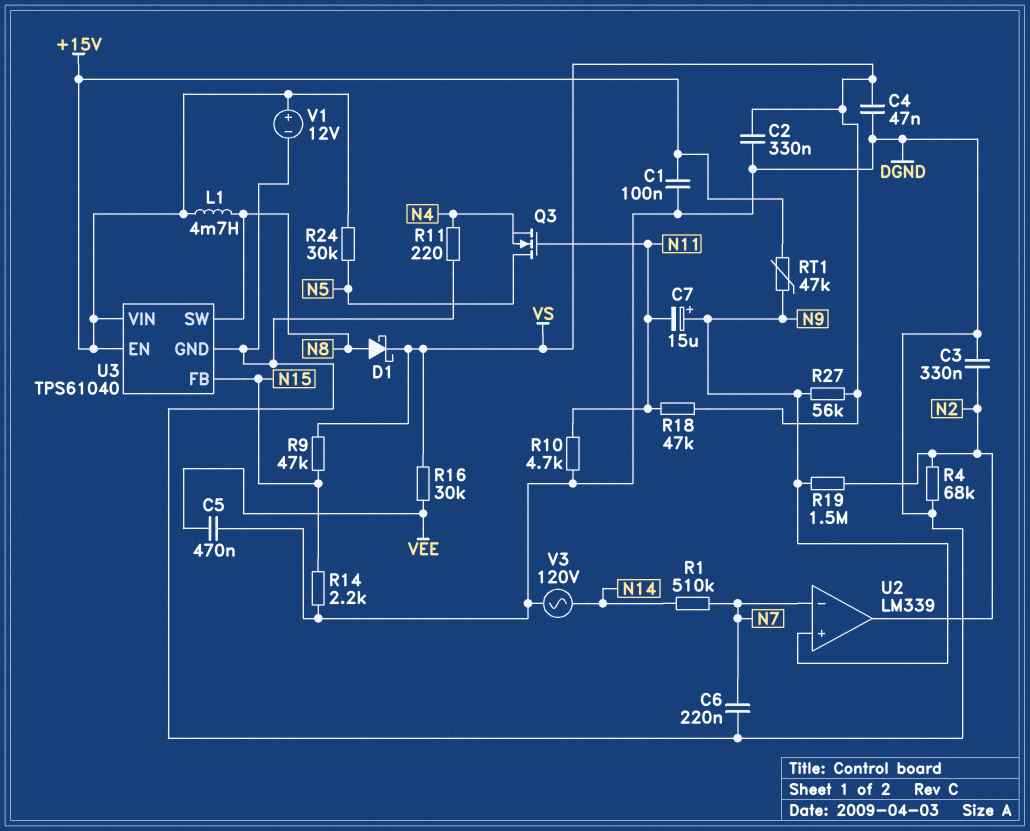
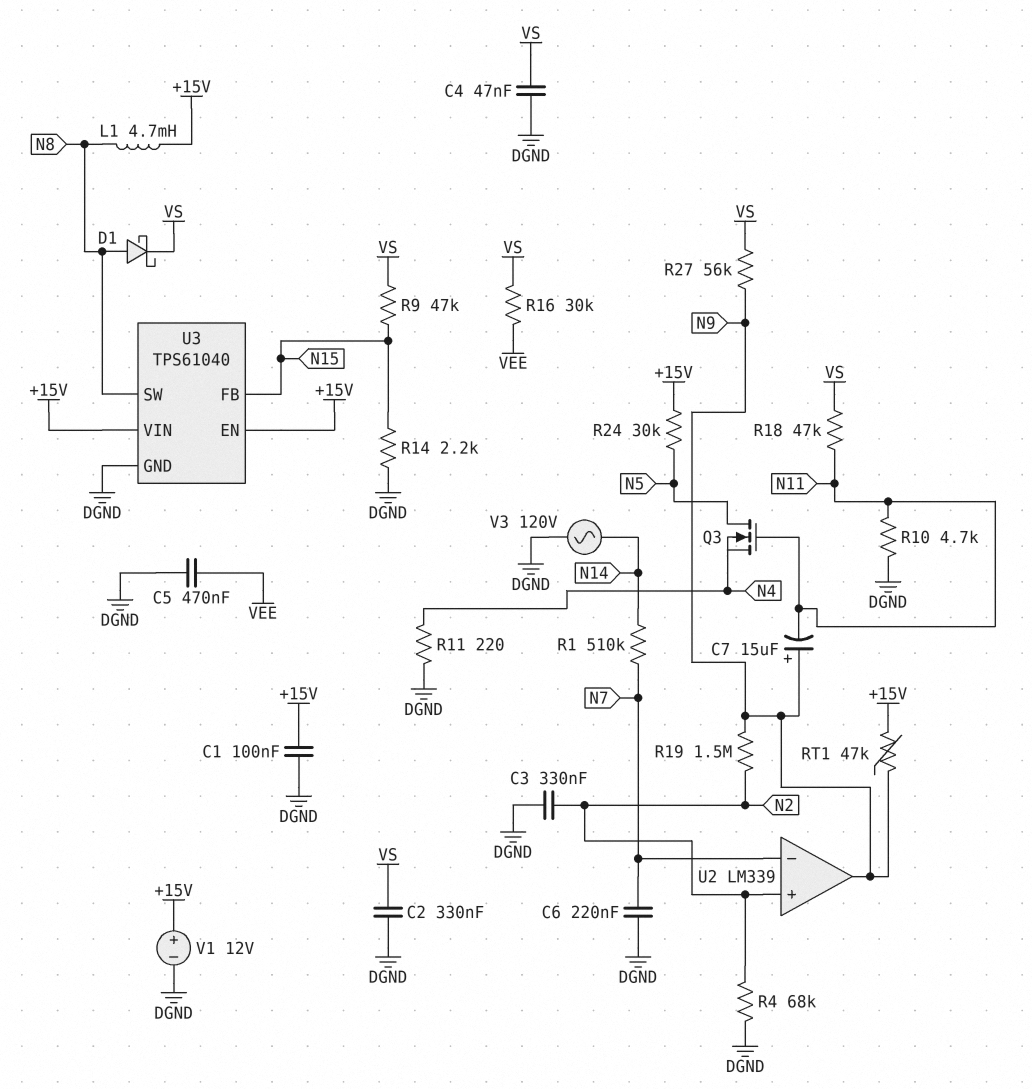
U2 pin in+: N9 -> N2
U2 pin out: N2 -> N9

